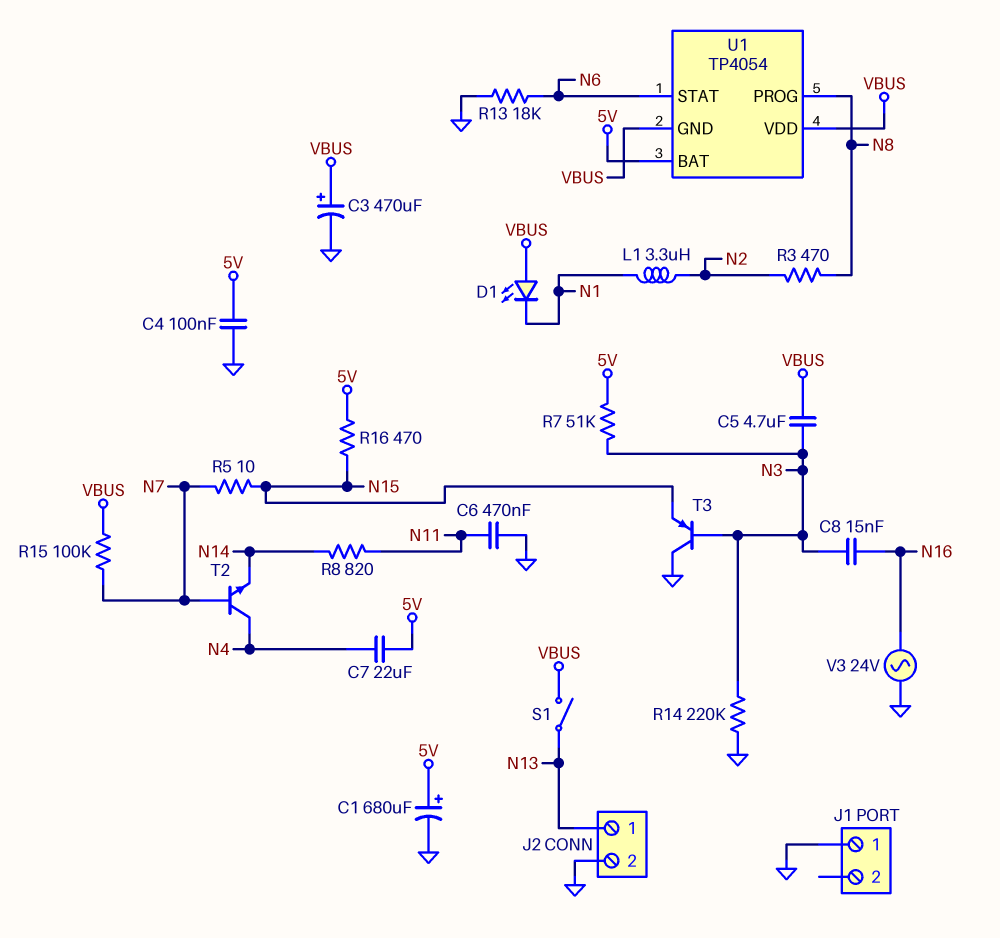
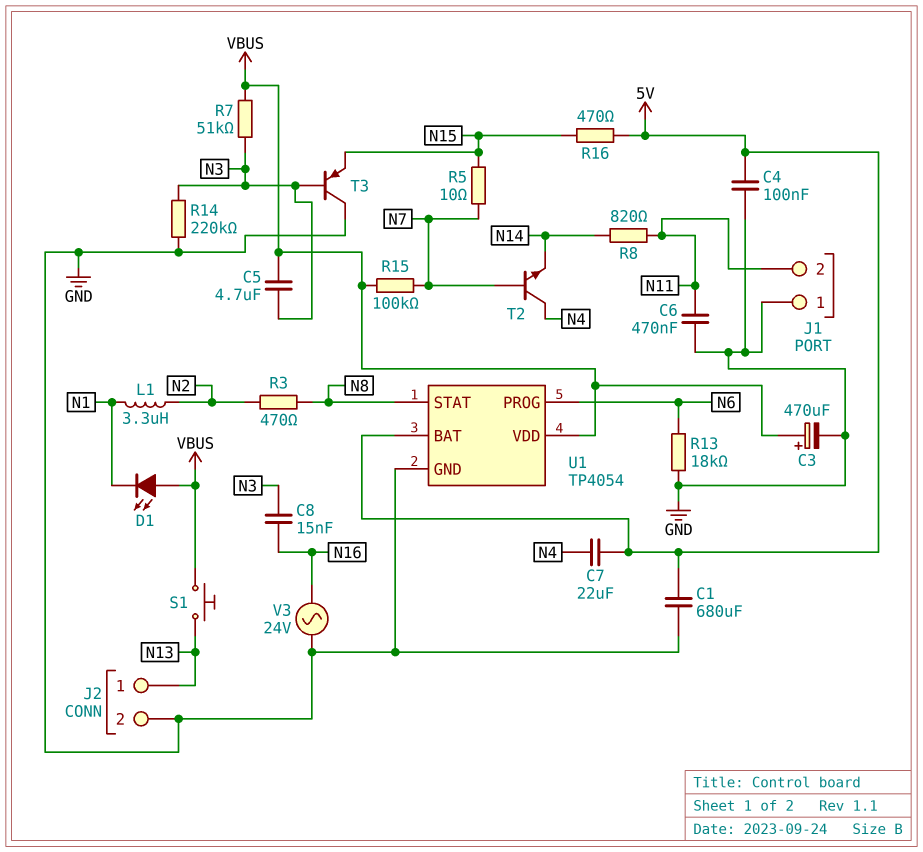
C1: 680uF (plus 5V, minus GND) -> 680uF (5V, GND)
J1 pin 2: none -> N11
R7: 51k (5V, N3) -> 51k (N3, VBUS)
S1: switch (N13, VBUS) -> button (N13, VBUS)
U1 pin GND: VBUS -> GND
U1 pin PROG: N8 -> N6
U1 pin STAT: N6 -> N8

